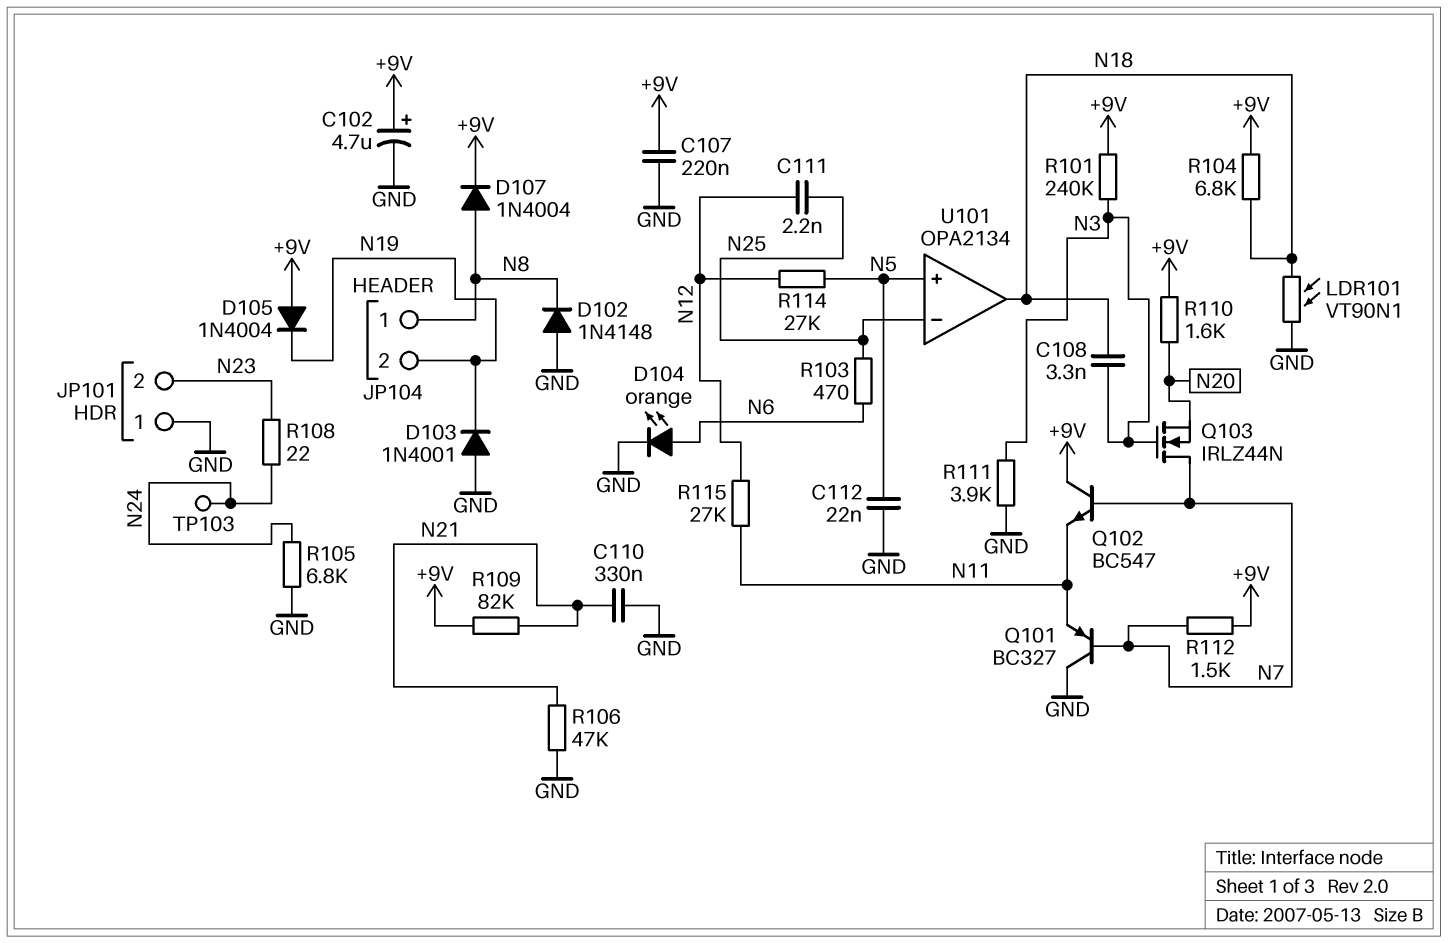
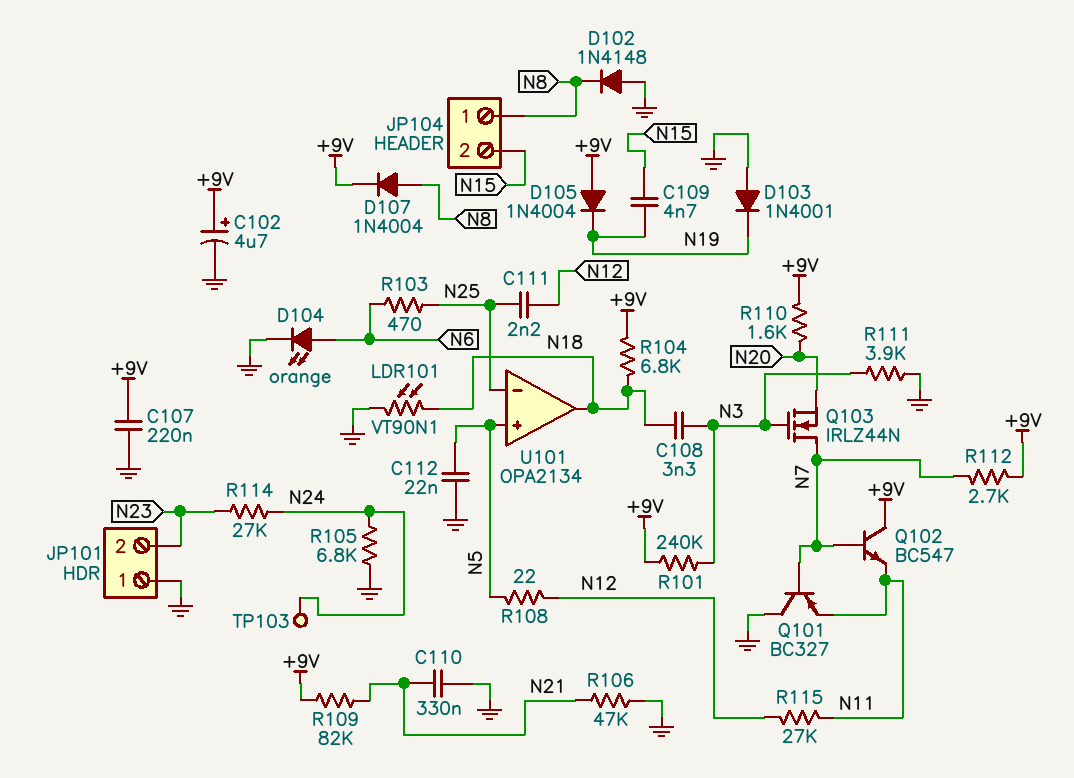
C109: none -> 4.7nF (N15, N19)
JP104 pin 2: N19 -> N15
R108: 22 (N23, N24) -> 22 (N5, N12)
R112: 1.5k (+9V, N7) -> 2.7k (+9V, N7)
R114: 27k (N5, N12) -> 27k (N23, N24)

